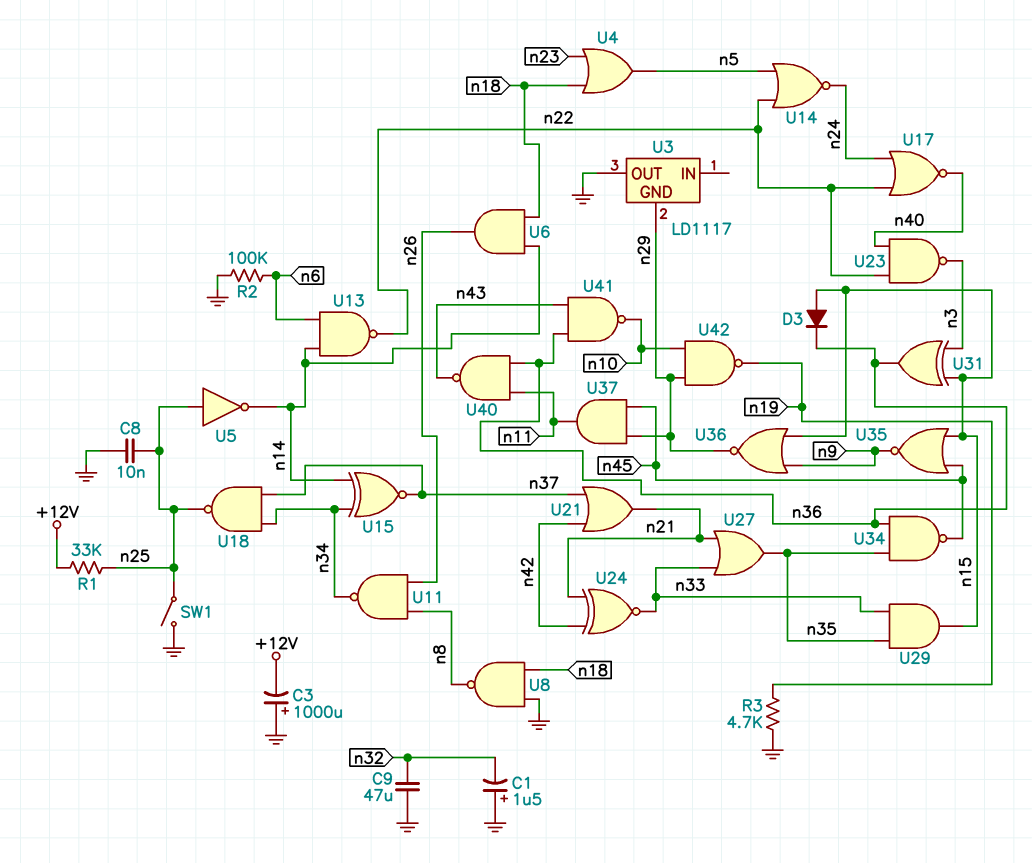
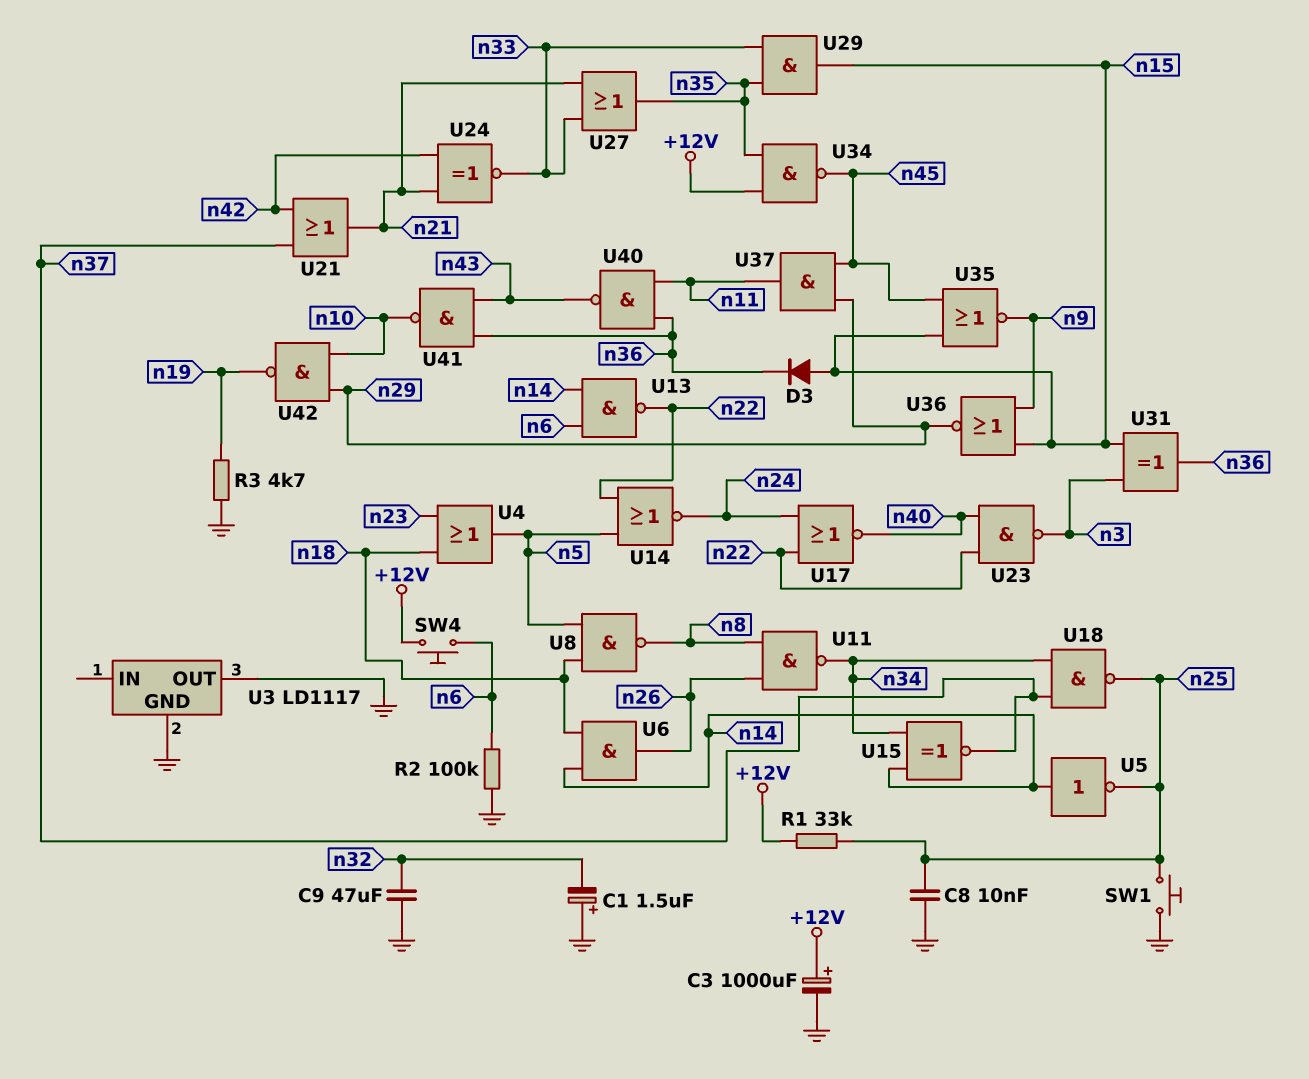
C3: 1000uF (plus GND, minus +12V) -> 1000uF (plus +12V, minus GND)
SW1: switch (GND, n25) -> button (GND, n25)
SW4: none -> button (+12V, n6)
U3 pin GND: n29 -> GND
U5: NOT (in n25, out n14) -> NOT (in n14, out n25)
U8: NAND (in GND, in n18, out n8) -> NAND (in n5, in n18, out n8)
U34: NAND (in n35, in n36, out n45) -> NAND (in +12V, in n35, out n45)

